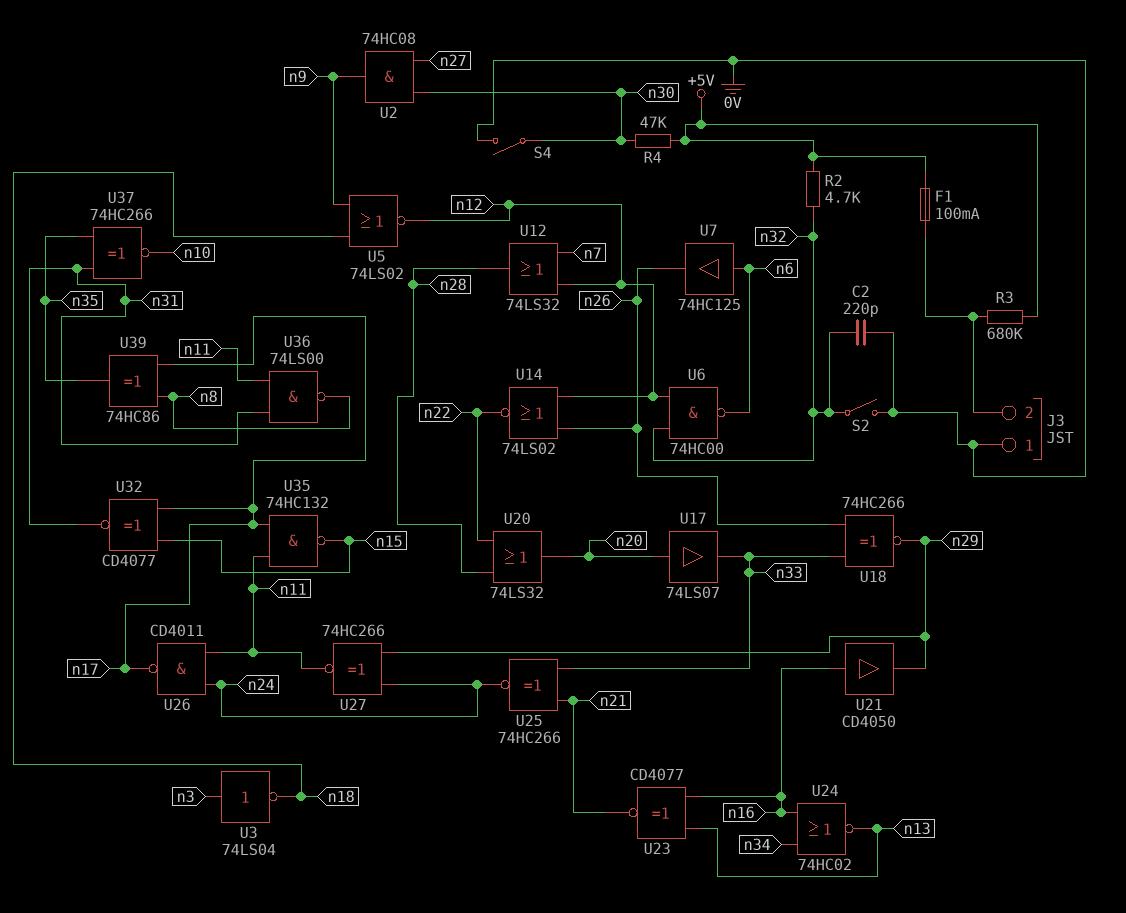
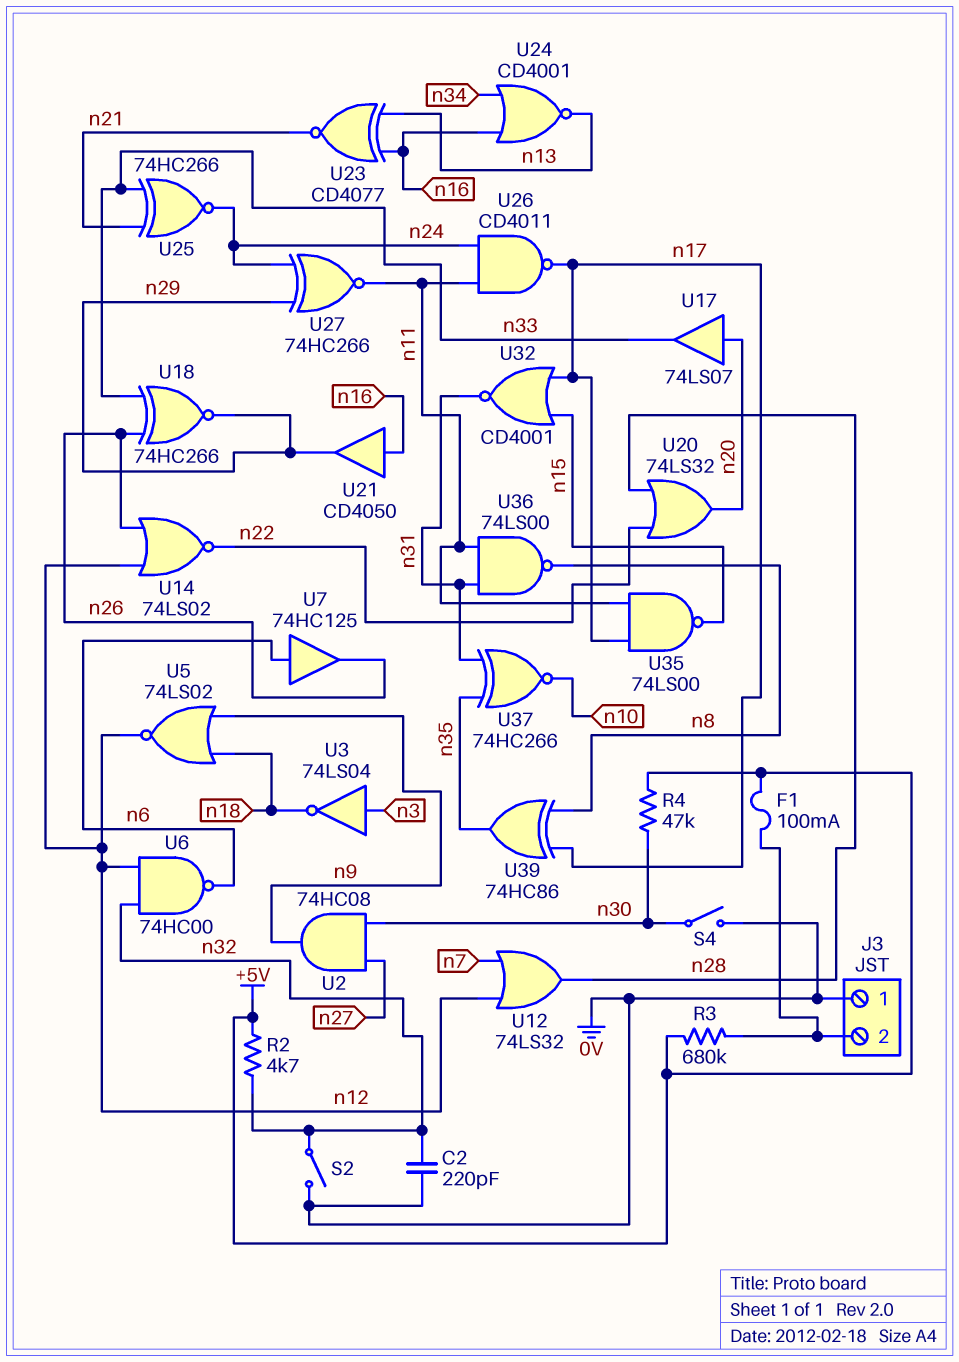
U24: NOR 74HC02 (in n16, in n34, out n13) -> NOR CD4001 (in n16, in n34, out n13)
U32: XNOR CD4077 (in n15, in n17, out n31) -> NOR CD4001 (in n15, in n17, out n31)
U35: NAND 74HC132 (in n11, in n17, out n15) -> NAND 74LS00 (in n11, in n17, out n15)

